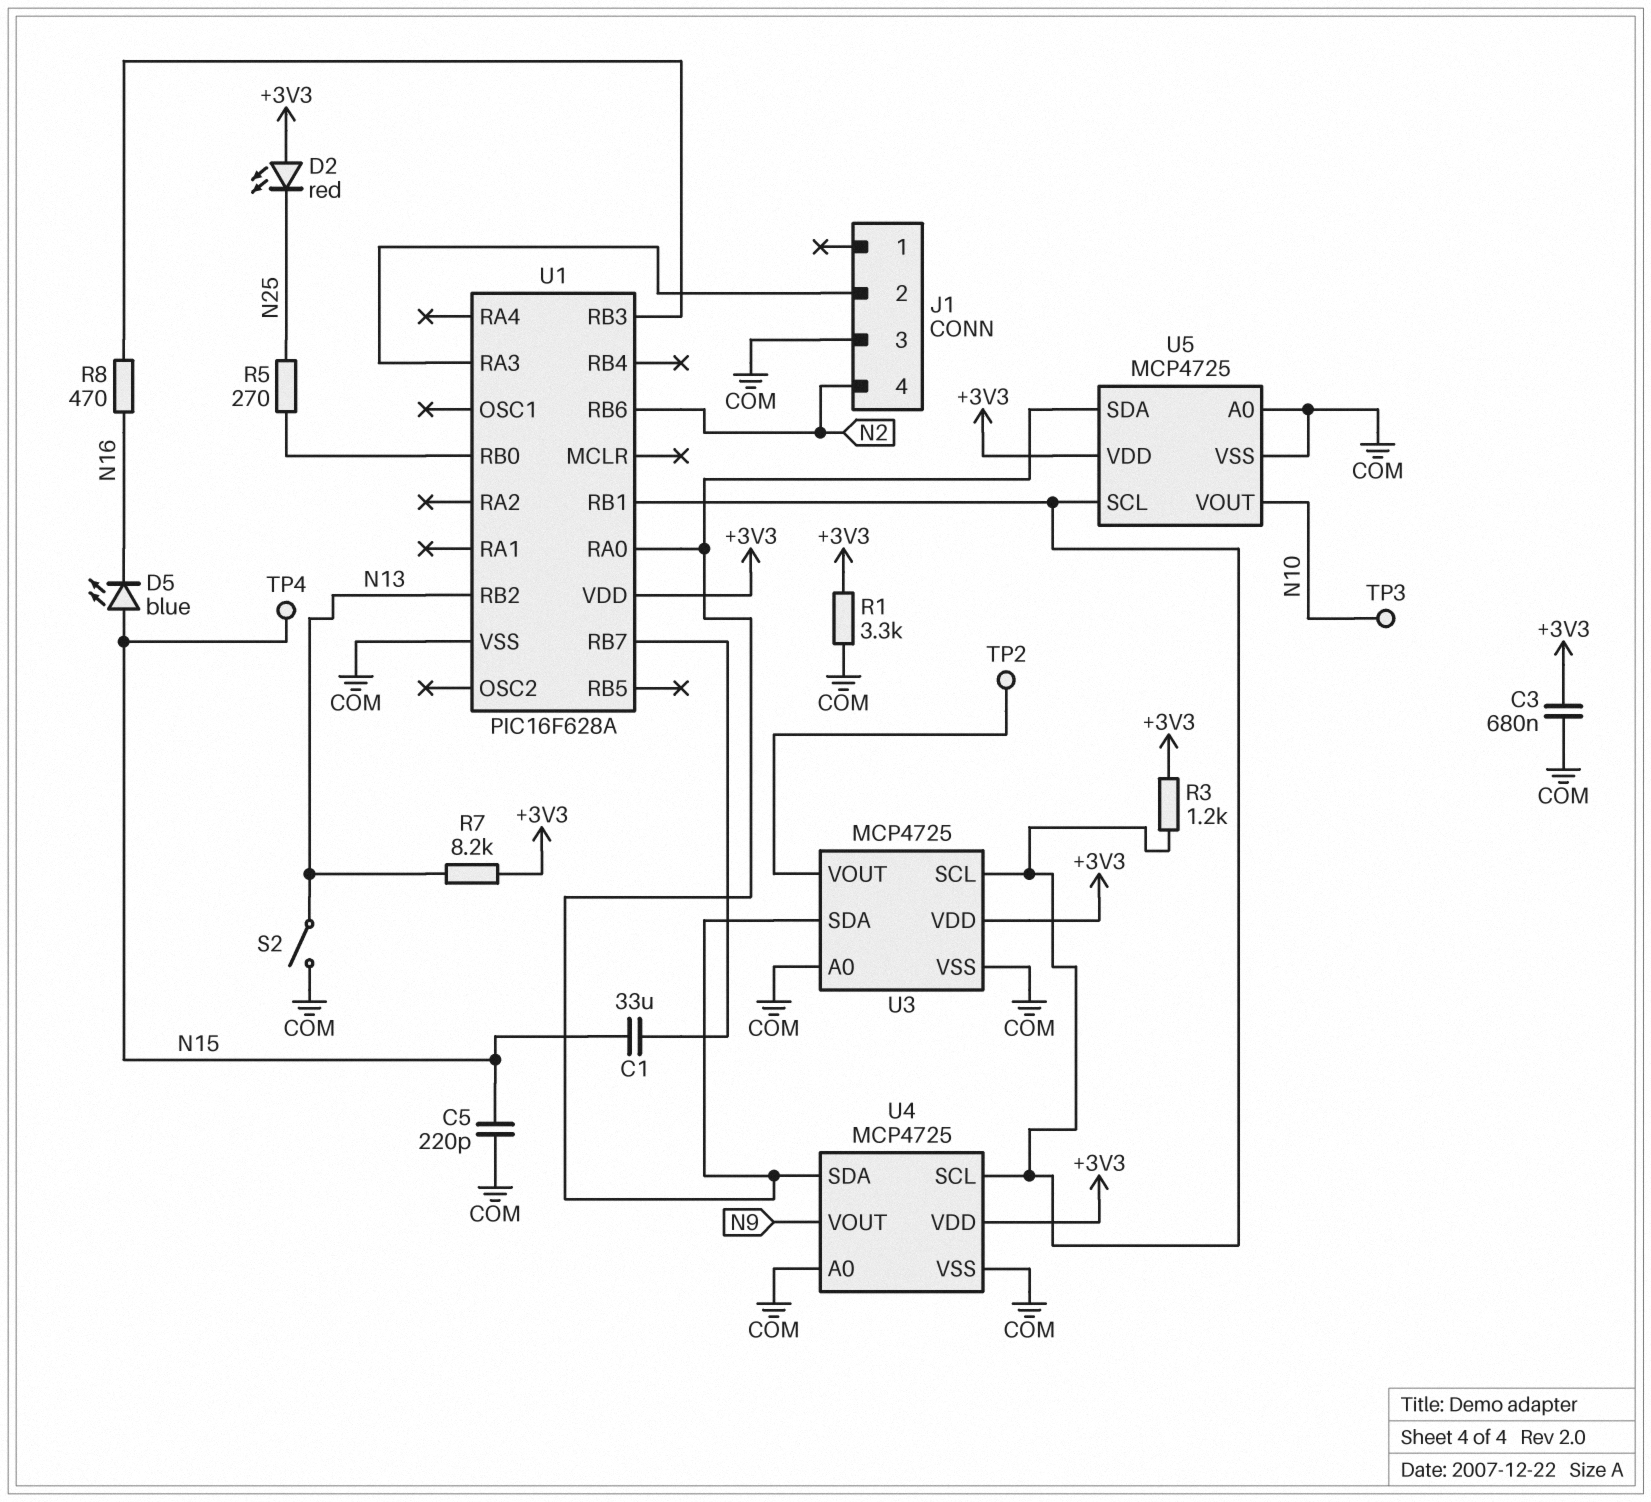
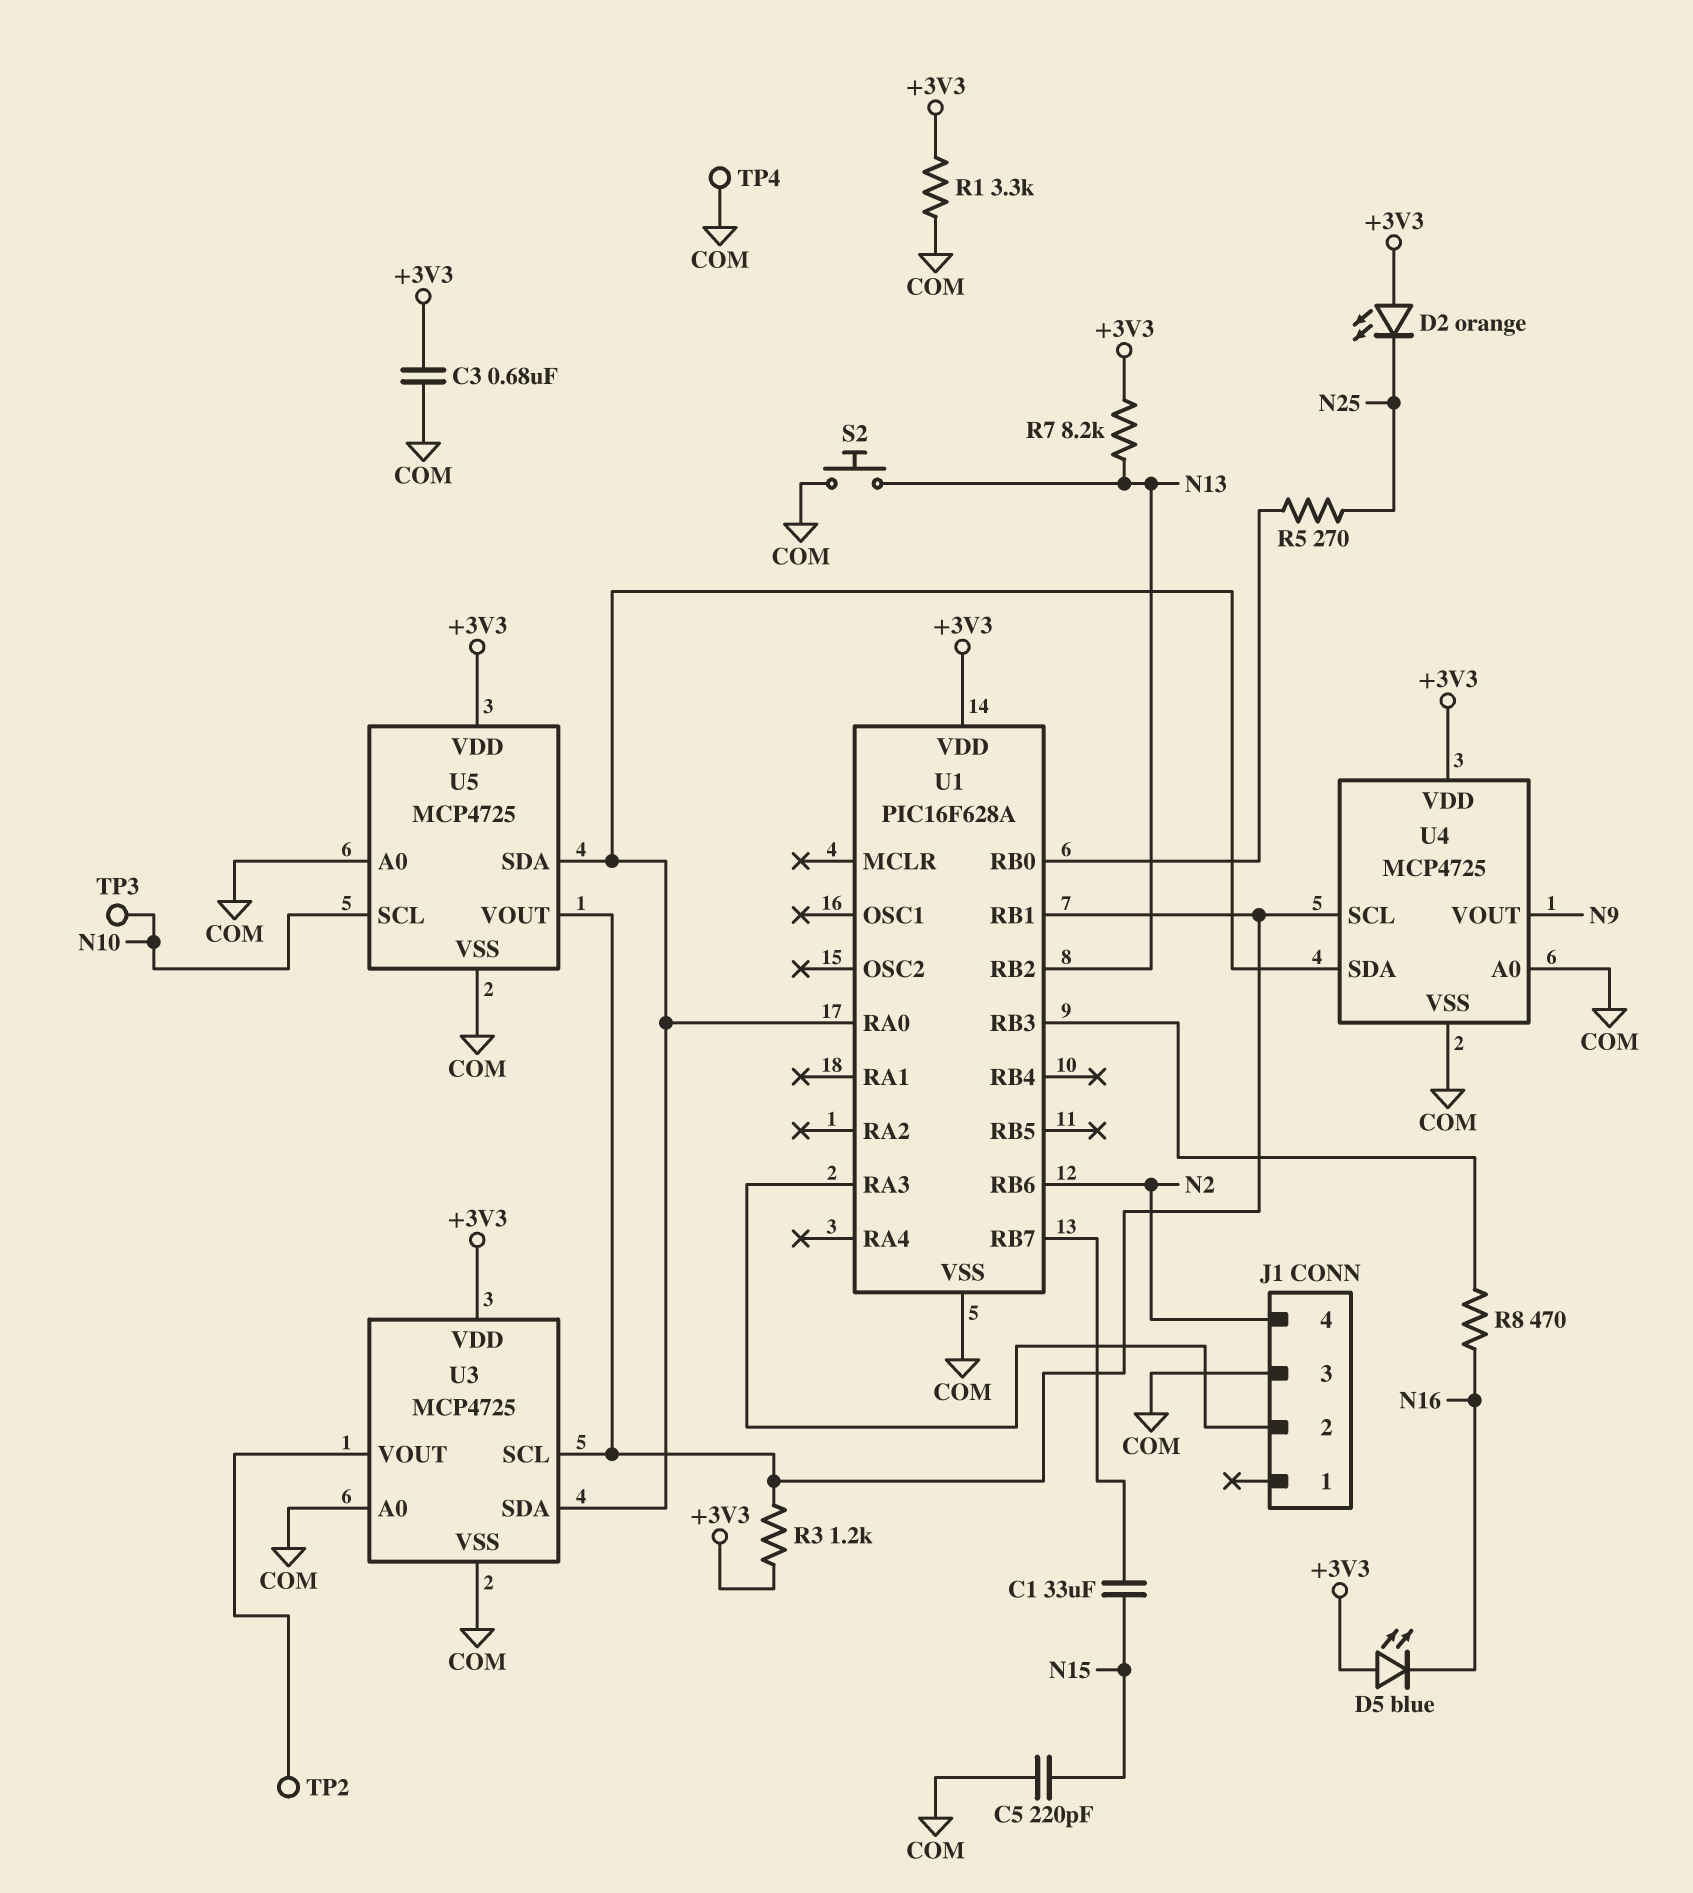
D2: LED red (A +3V3, K N25) -> LED orange (A +3V3, K N25)
D5: LED blue (A N15, K N16) -> LED blue (A +3V3, K N16)
S2: switch (COM, N13) -> button (COM, N13)
TP4: test point (N15) -> test point (COM)
U5 pin SCL: U1/RB1 -> N10
U5 pin VOUT: N10 -> U1/RB1

